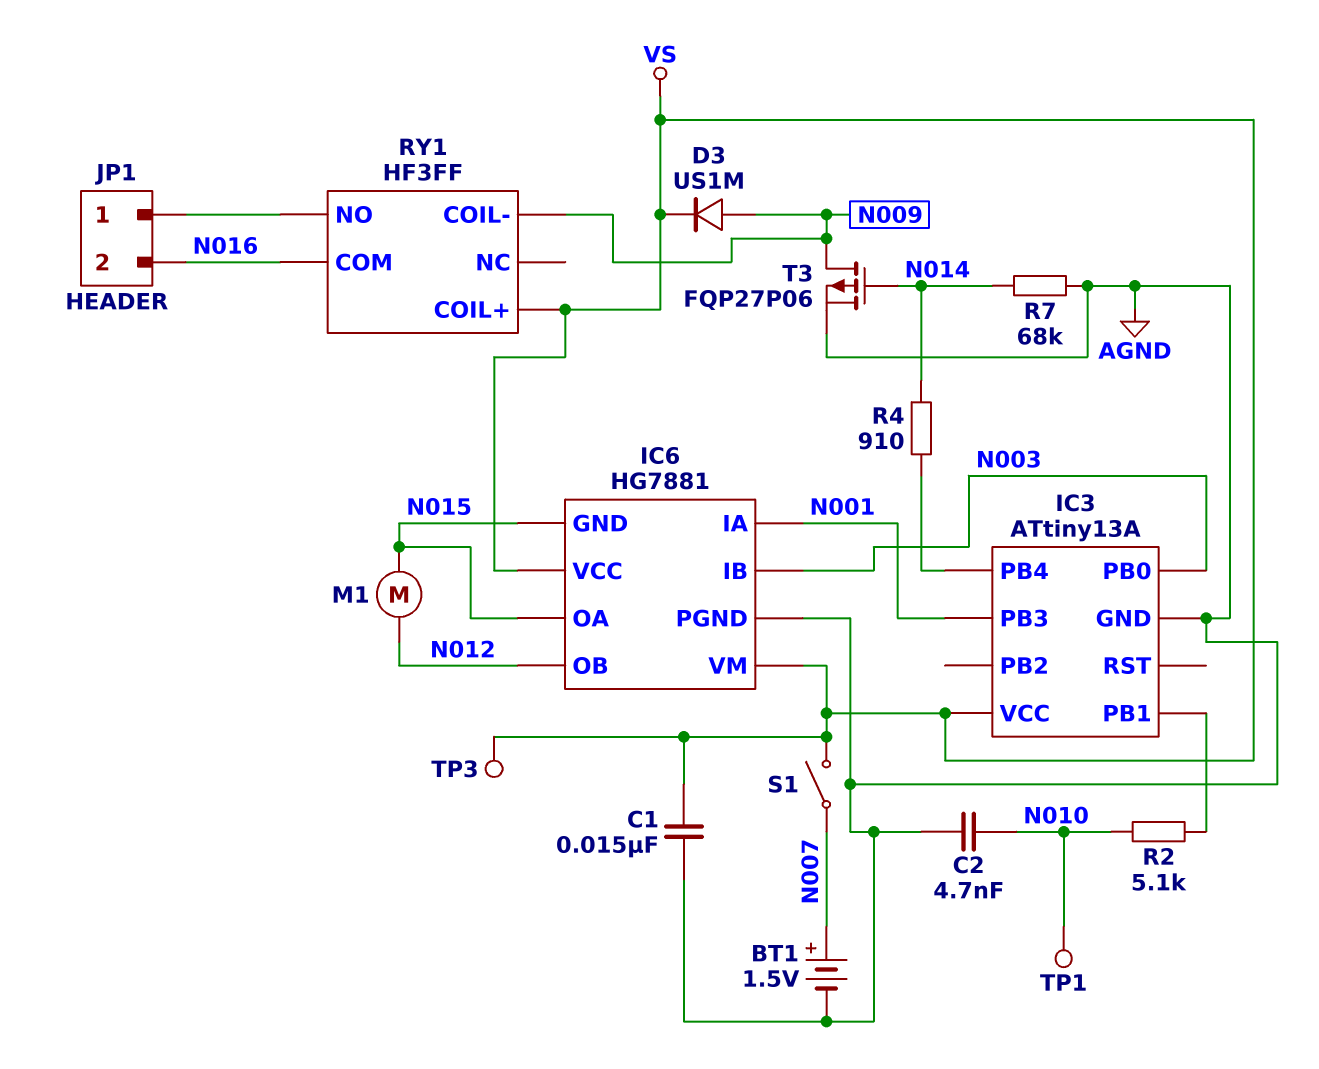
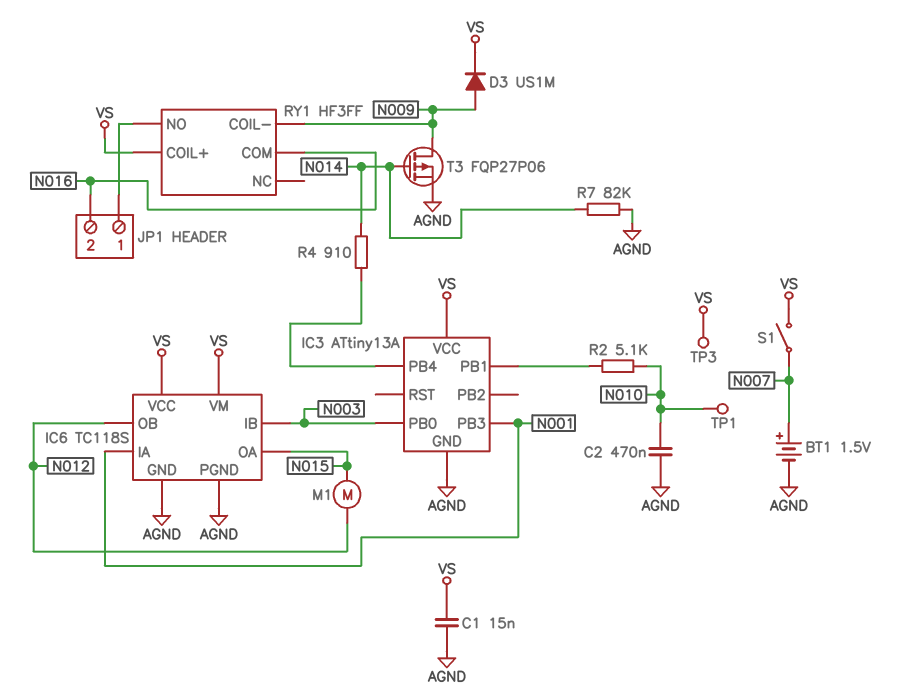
C2: 4.7nF (AGND, N010) -> 470nF (AGND, N010)
IC6: HG7881 -> TC118S
IC6 pin GND: N015 -> AGND
R7: 68k (AGND, N014) -> 82k (AGND, N014)

